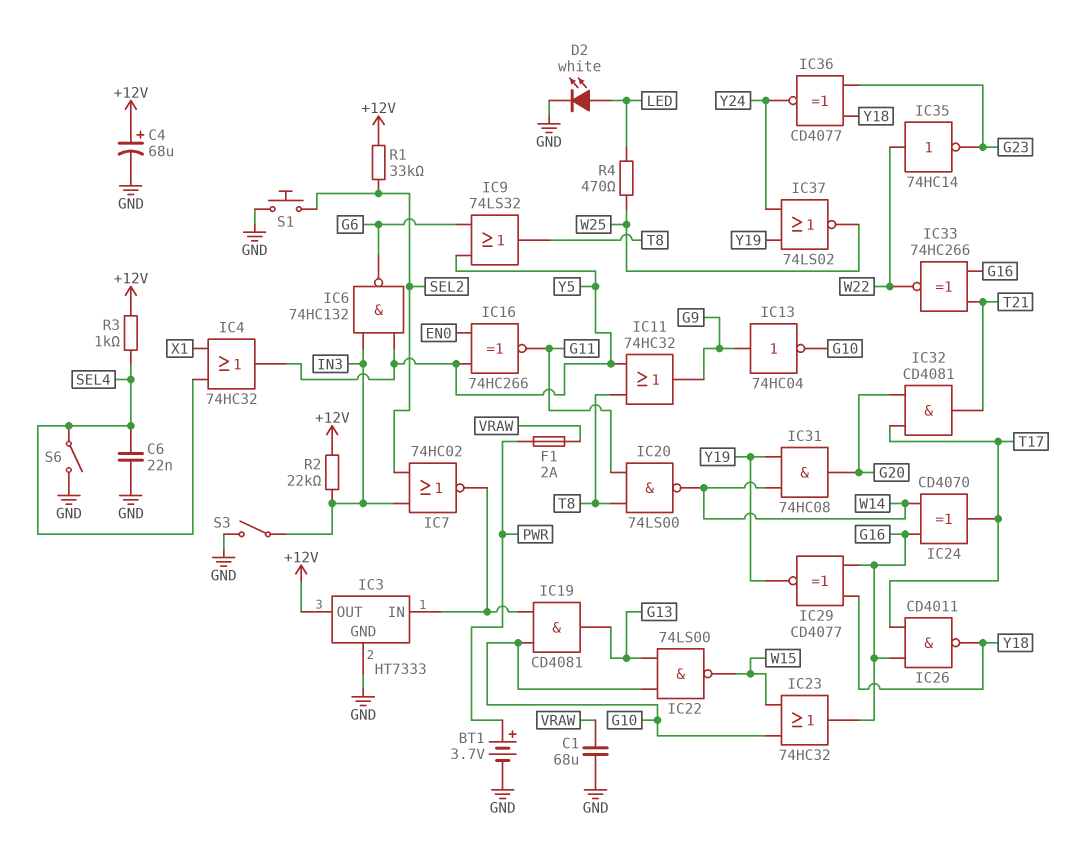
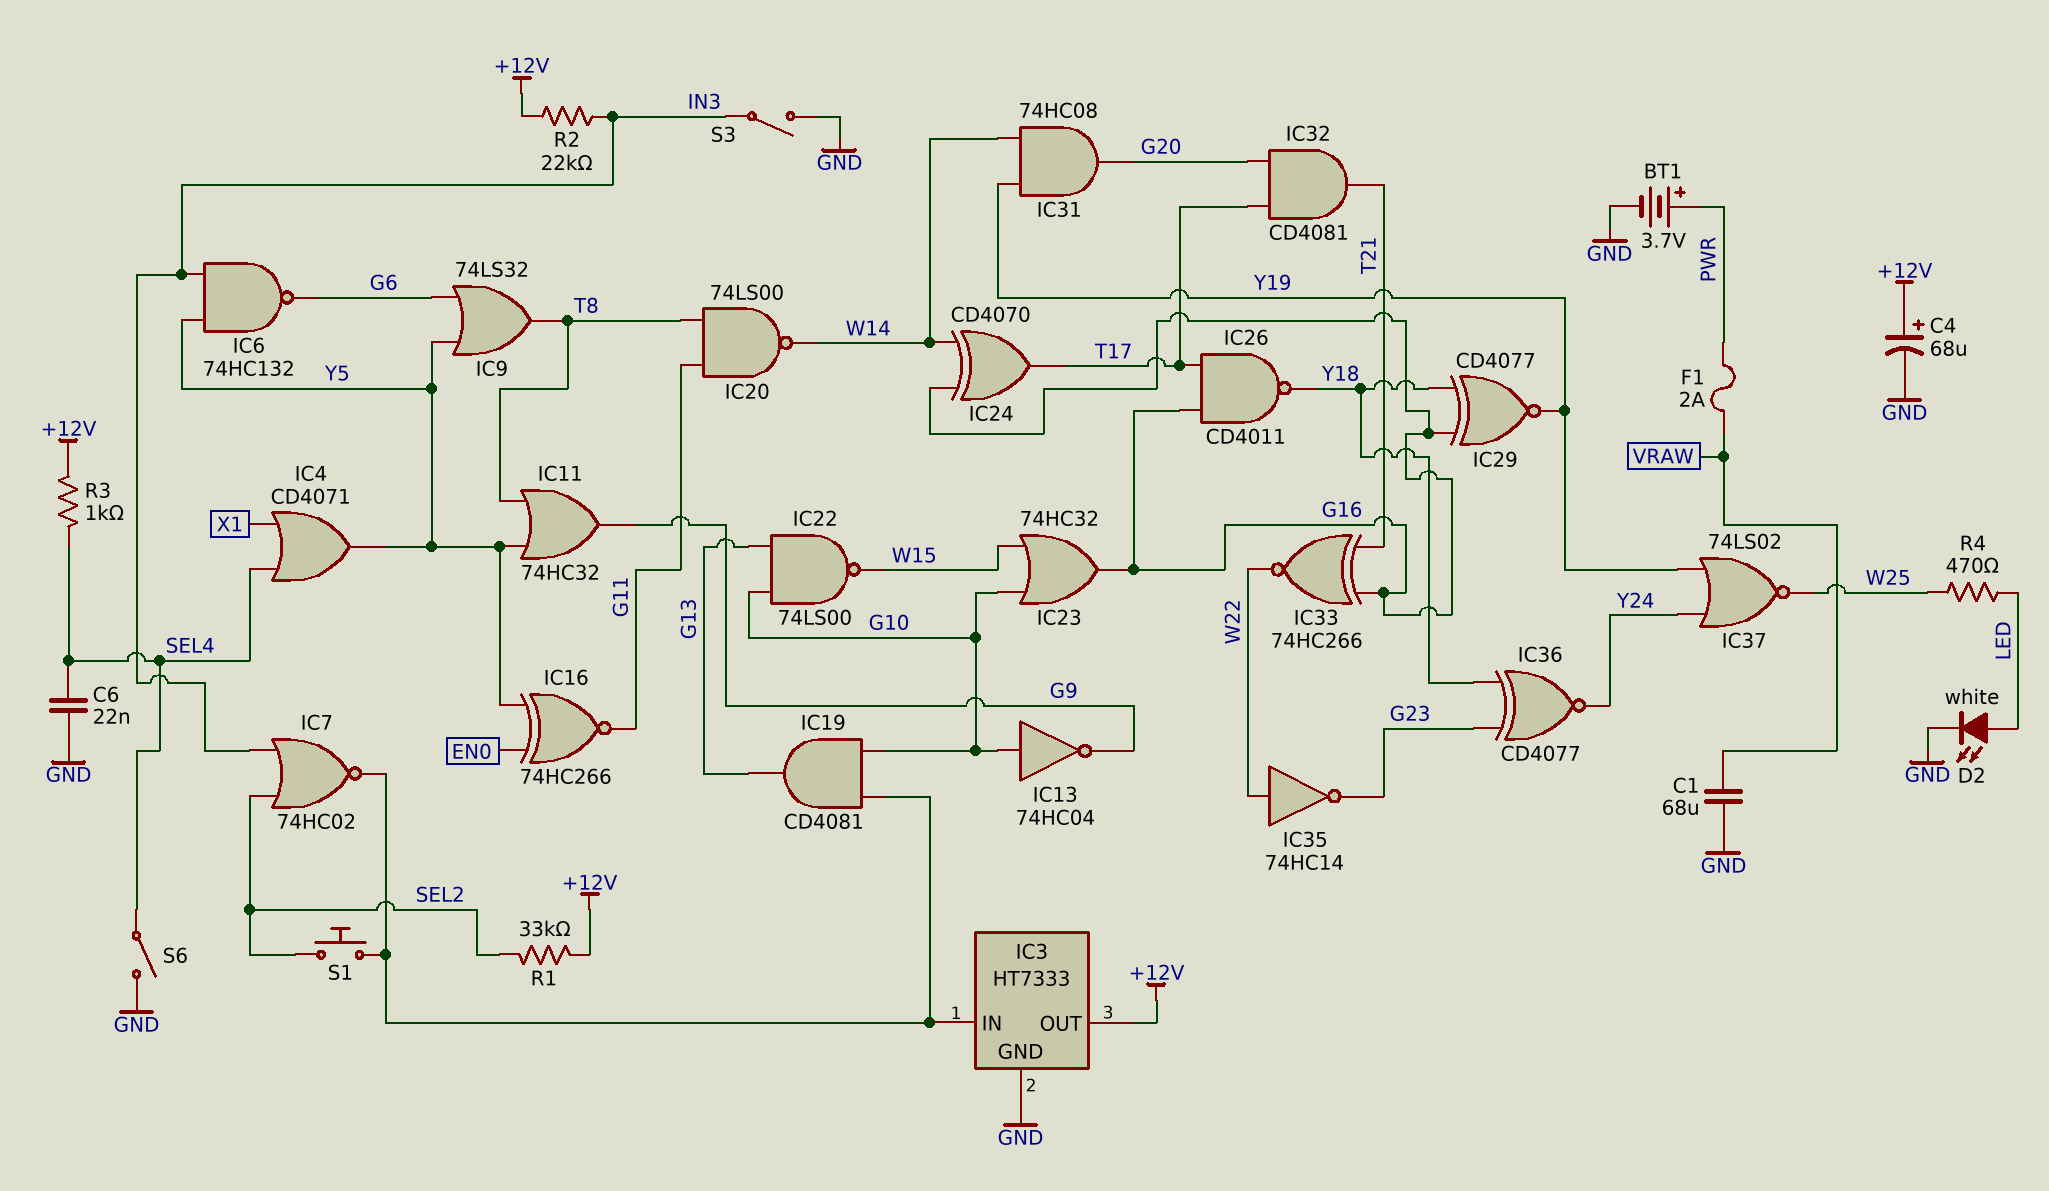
IC4: OR 74HC32 (in SEL4, in X1, out Y5) -> OR CD4071 (in SEL4, in X1, out Y5)
IC13: NOT 74HC04 (in G9, out G10) -> NOT 74HC04 (in G10, out G9)
S1: button (GND, SEL2) -> button (IC3/IN, SEL2)

